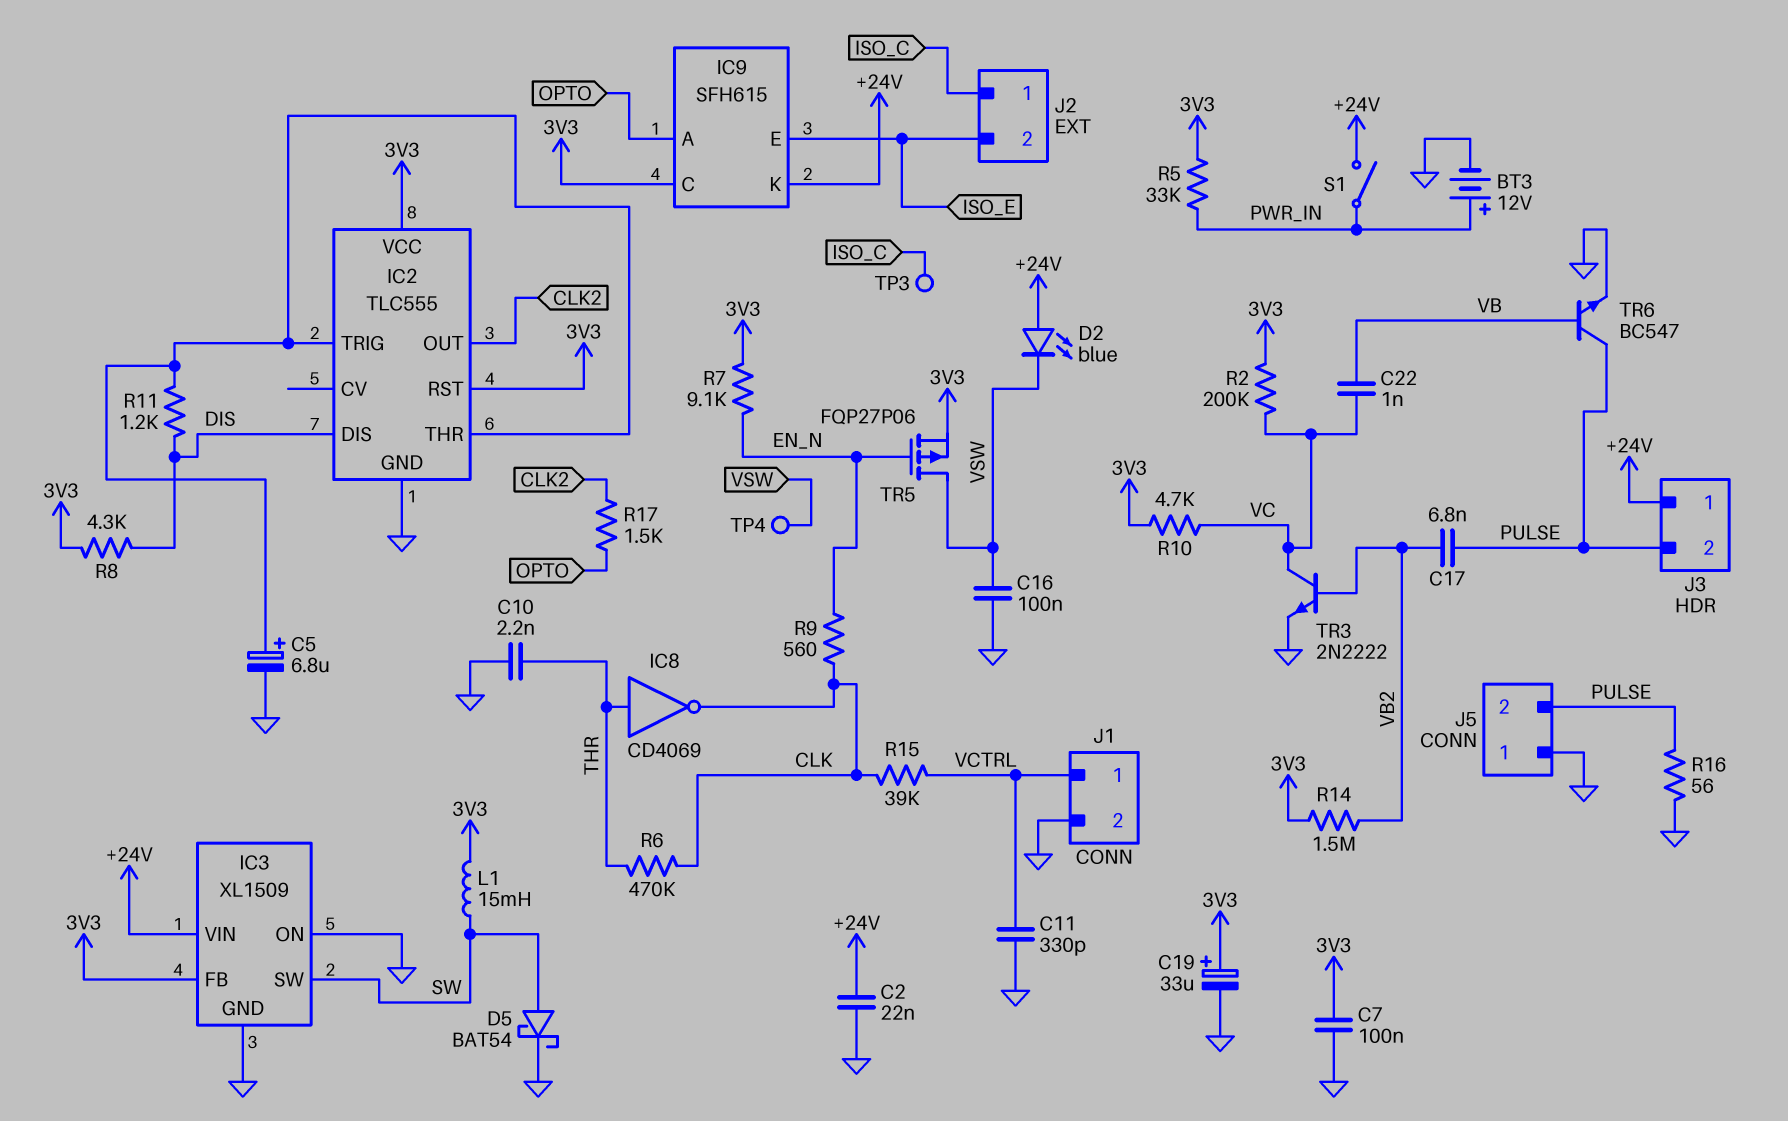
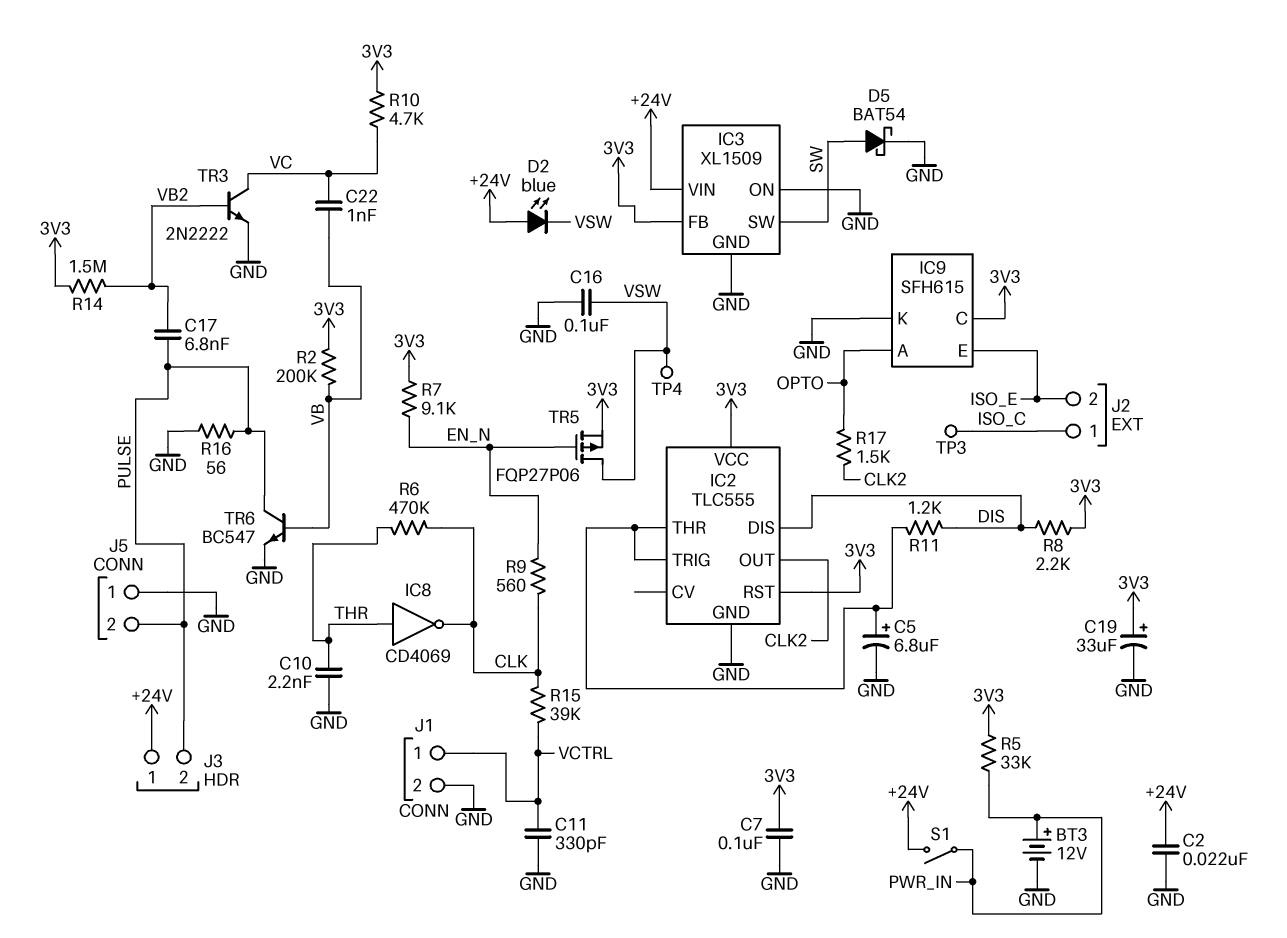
IC9 pin K: +24V -> GND
L1: 15mH (3V3, SW) -> none
R2: 200k (3V3, VC) -> 200k (3V3, VB)
R8: 4.3k (3V3, DIS) -> 2.2k (3V3, DIS)

